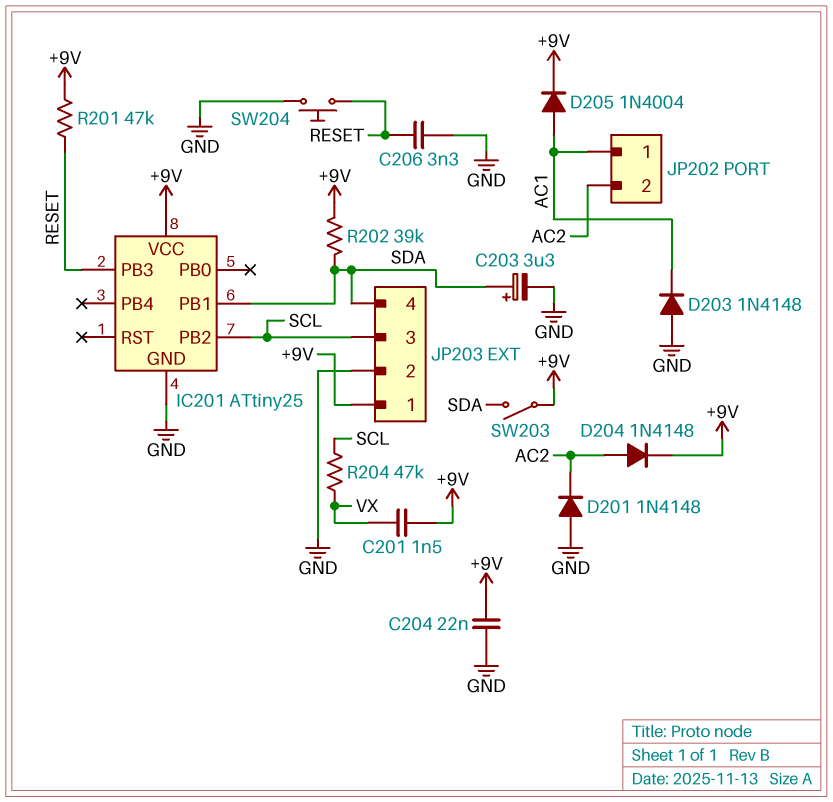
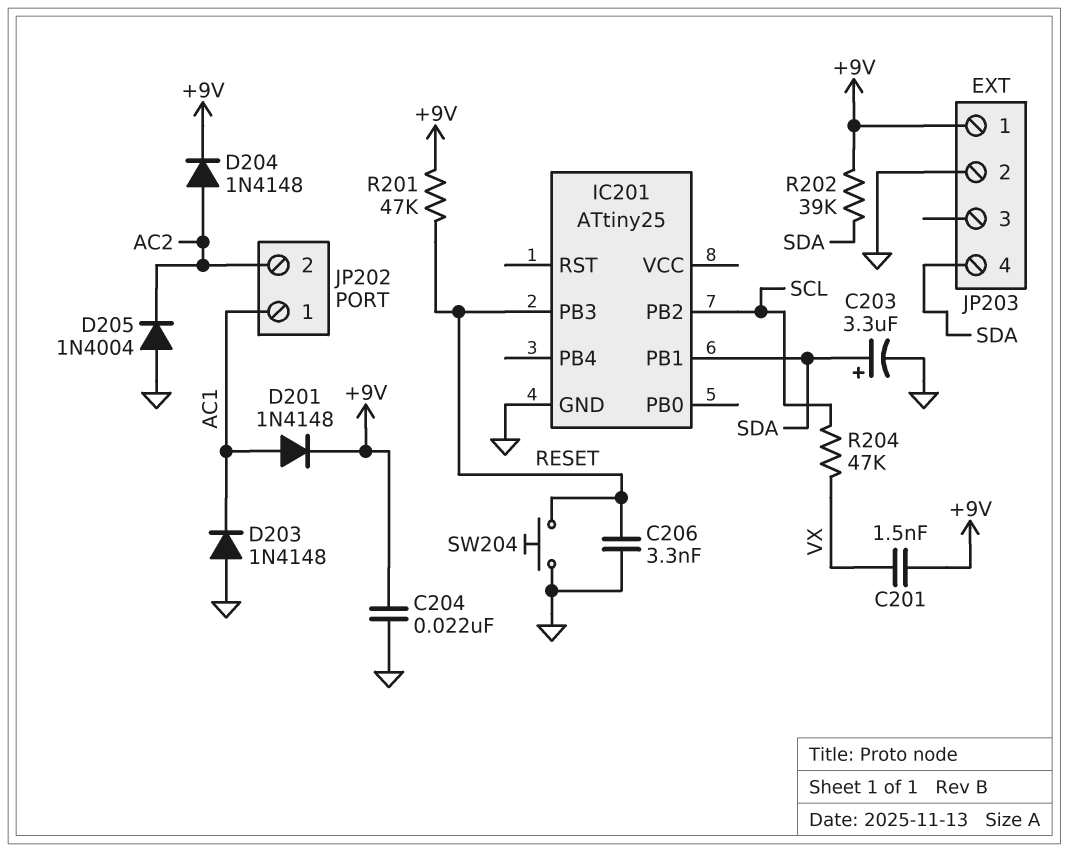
D201: diode 1N4148 (A GND, K AC2) -> diode 1N4148 (A AC1, K +9V)
D205: diode 1N4004 (A AC1, K +9V) -> diode 1N4004 (A GND, K AC2)
IC201 pin VCC: +9V -> none
JP203 pin 3: SCL -> none
SW203: switch (+9V, SDA) -> none

